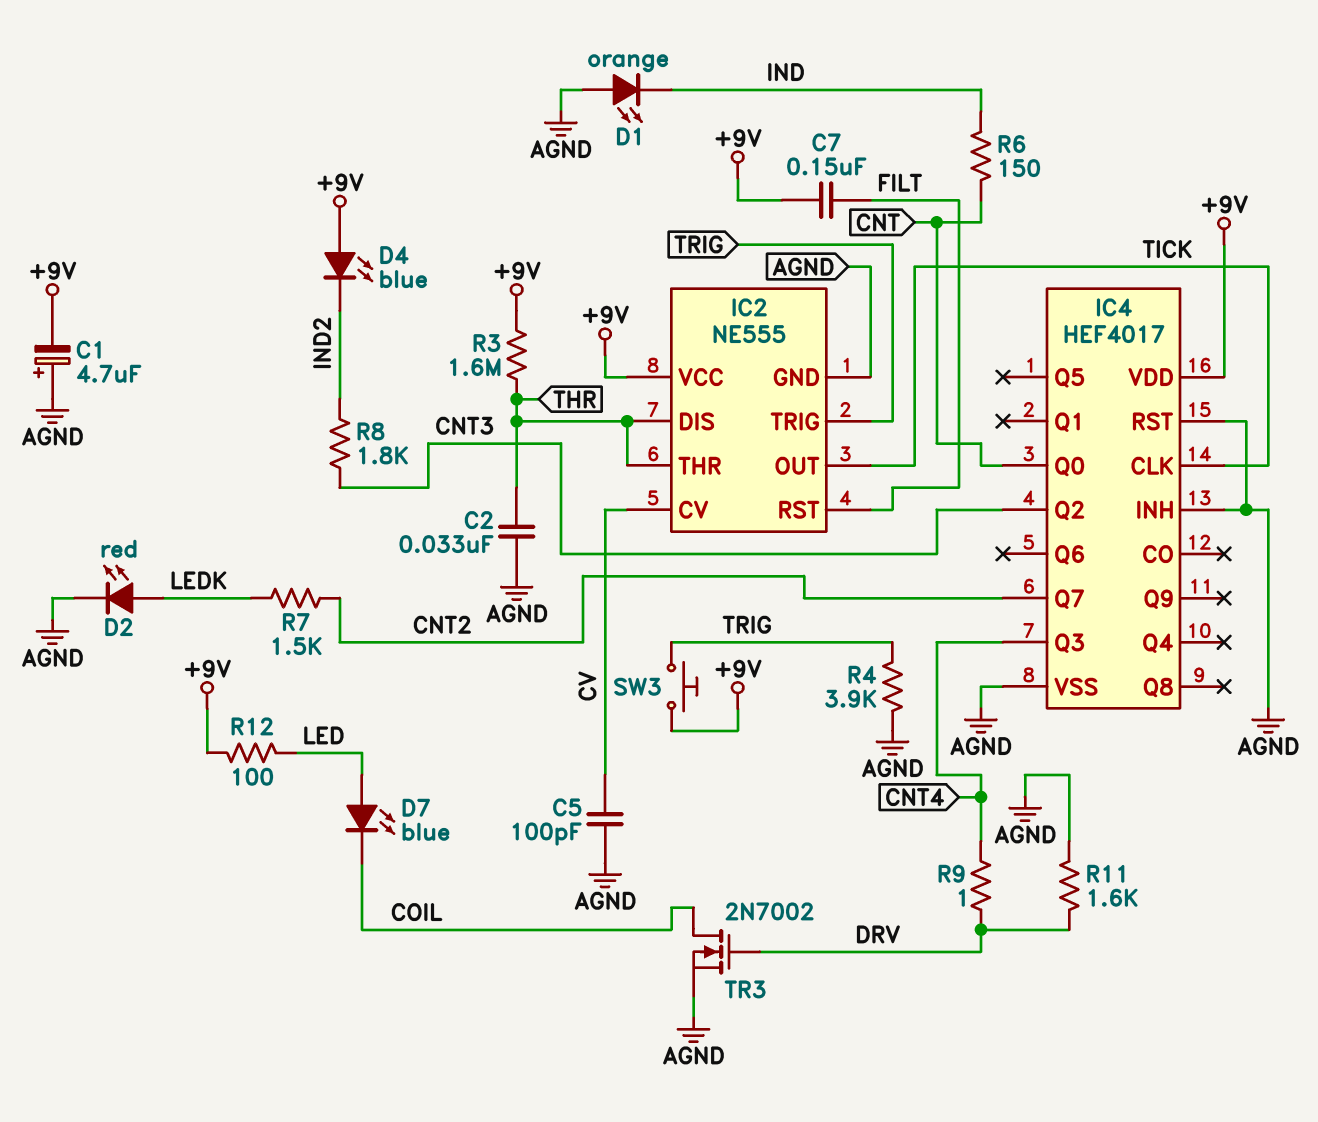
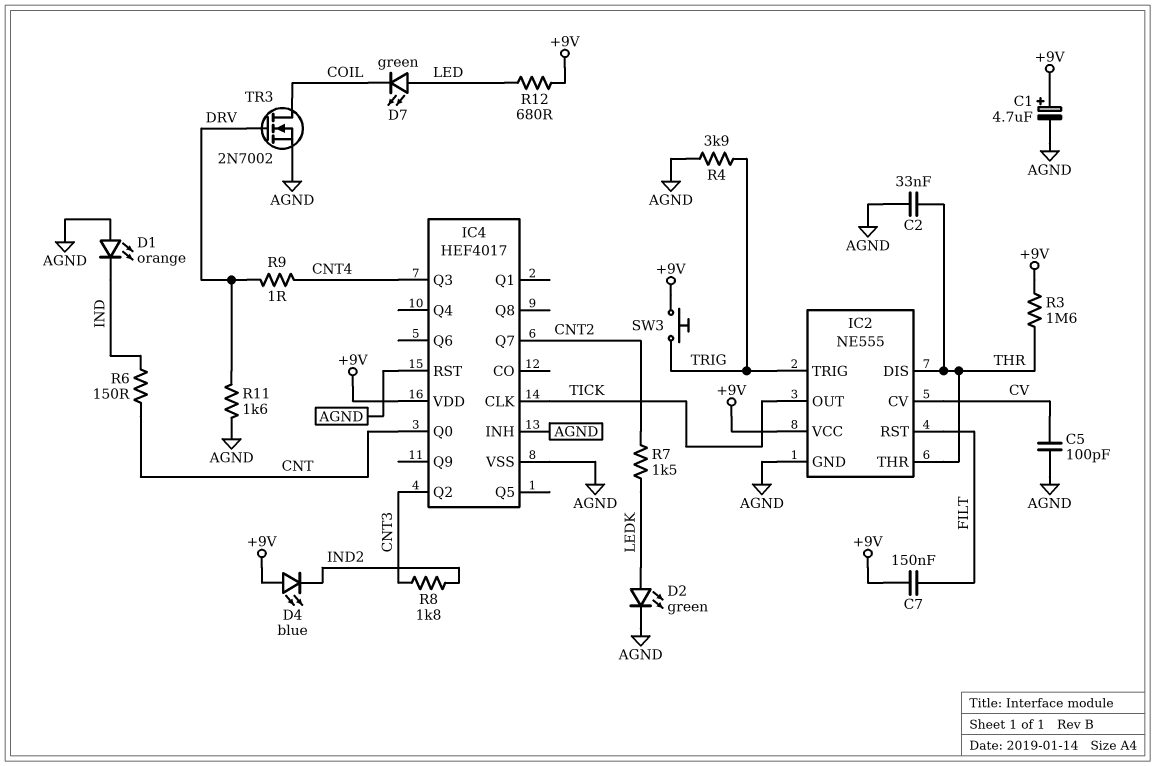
C1: 4.7uF (plus AGND, minus +9V) -> 4.7uF (plus +9V, minus AGND)
D2: LED red (A LEDK, K AGND) -> LED green (A LEDK, K AGND)
D7: LED blue (A LED, K COIL) -> LED green (A LED, K COIL)
R12: 100 (+9V, LED) -> 680 (+9V, LED)

